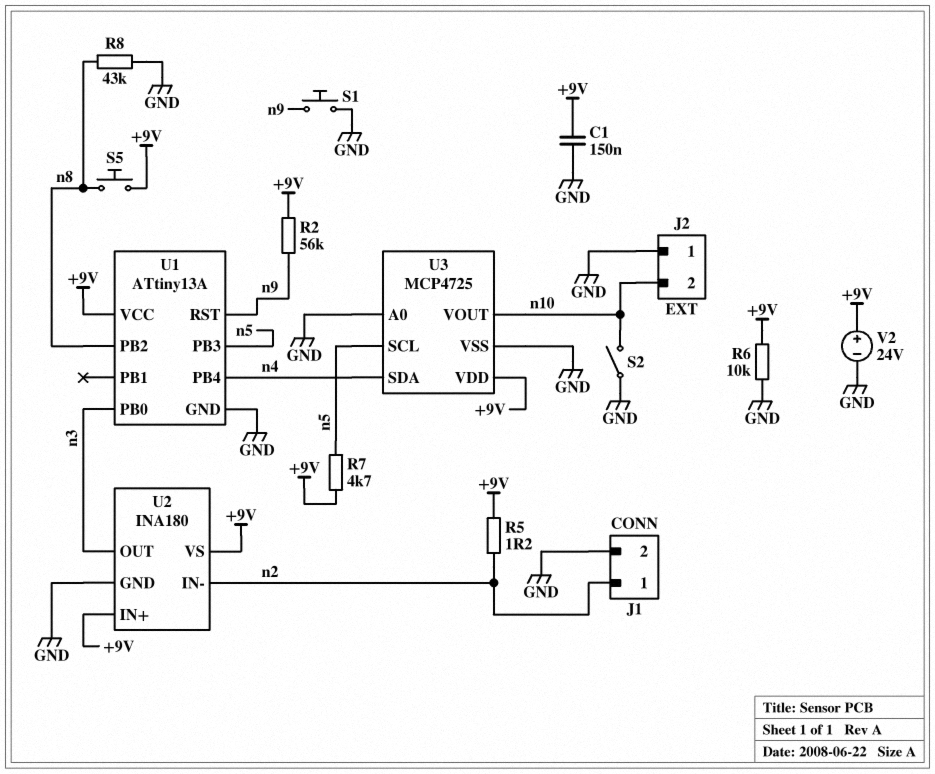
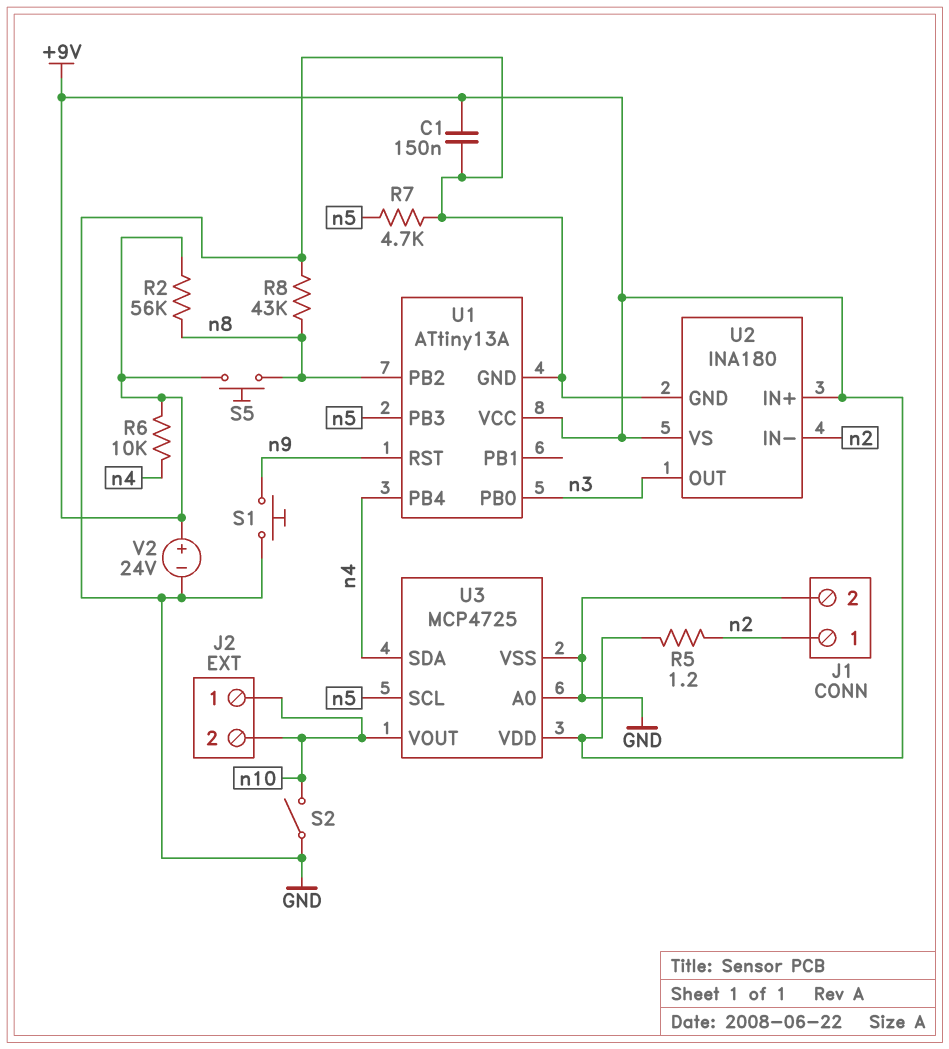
J2 pin 1: GND -> n10
R2: 56k (+9V, n9) -> 56k (+9V, n8)
R6: 10k (+9V, GND) -> 10k (+9V, n4)
R7: 4.7k (+9V, n5) -> 4.7k (GND, n5)

